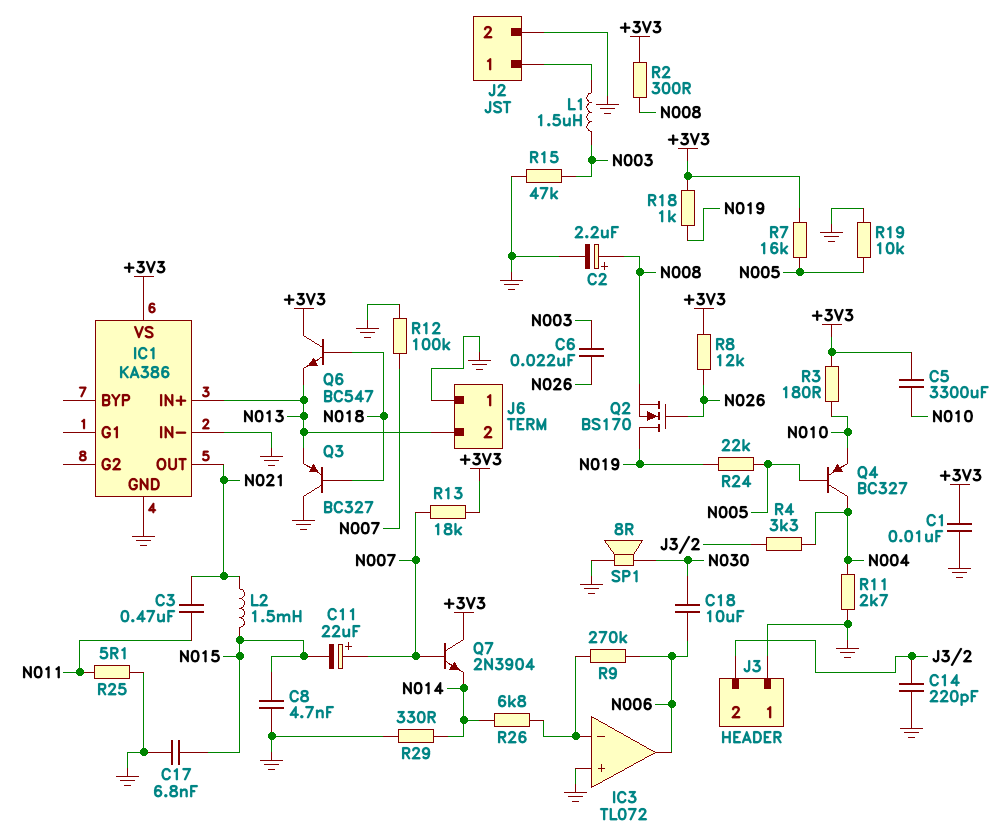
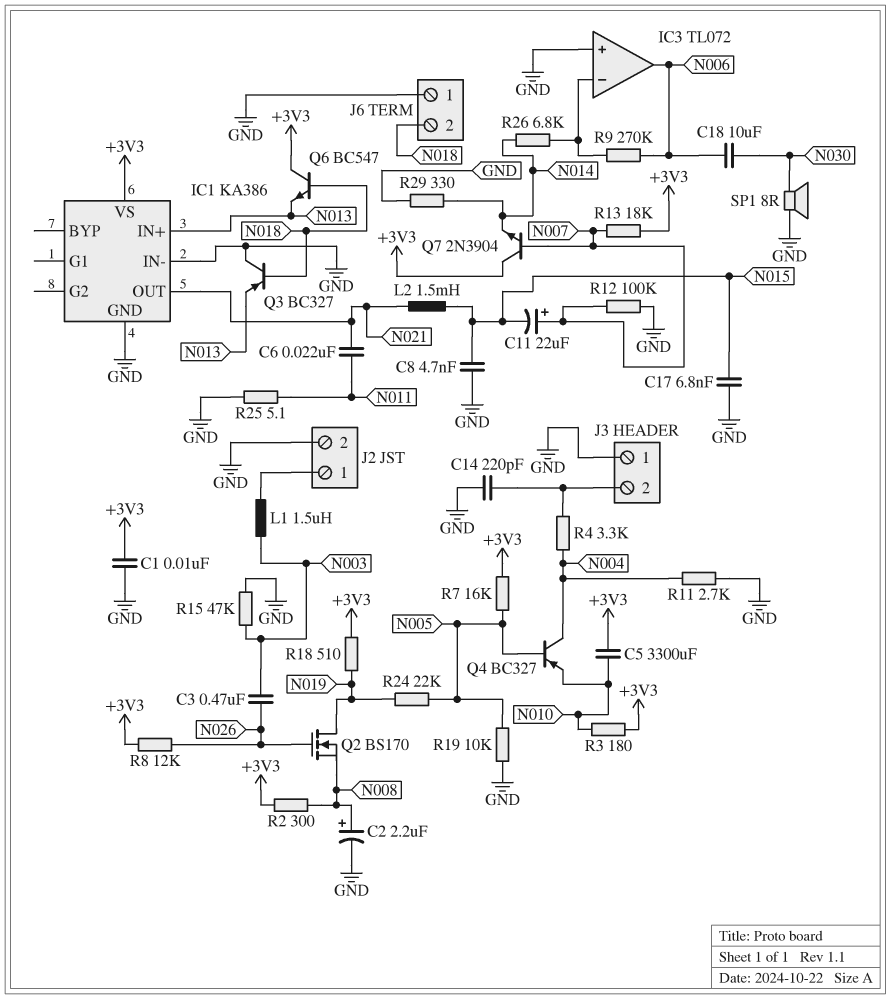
C3: 470nF (N011, N021) -> 470nF (N003, N026)
C6: 22nF (N003, N026) -> 22nF (N011, N021)
J6 pin 2: N013 -> N018
R18: 1k (+3V3, N019) -> 510 (+3V3, N019)

